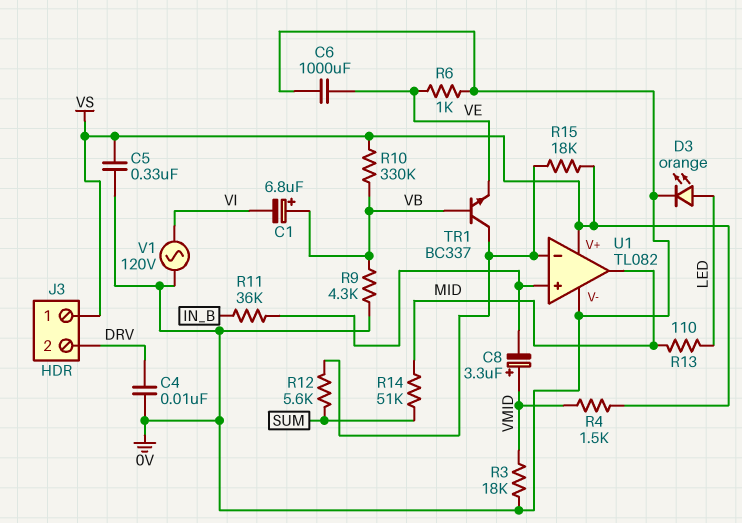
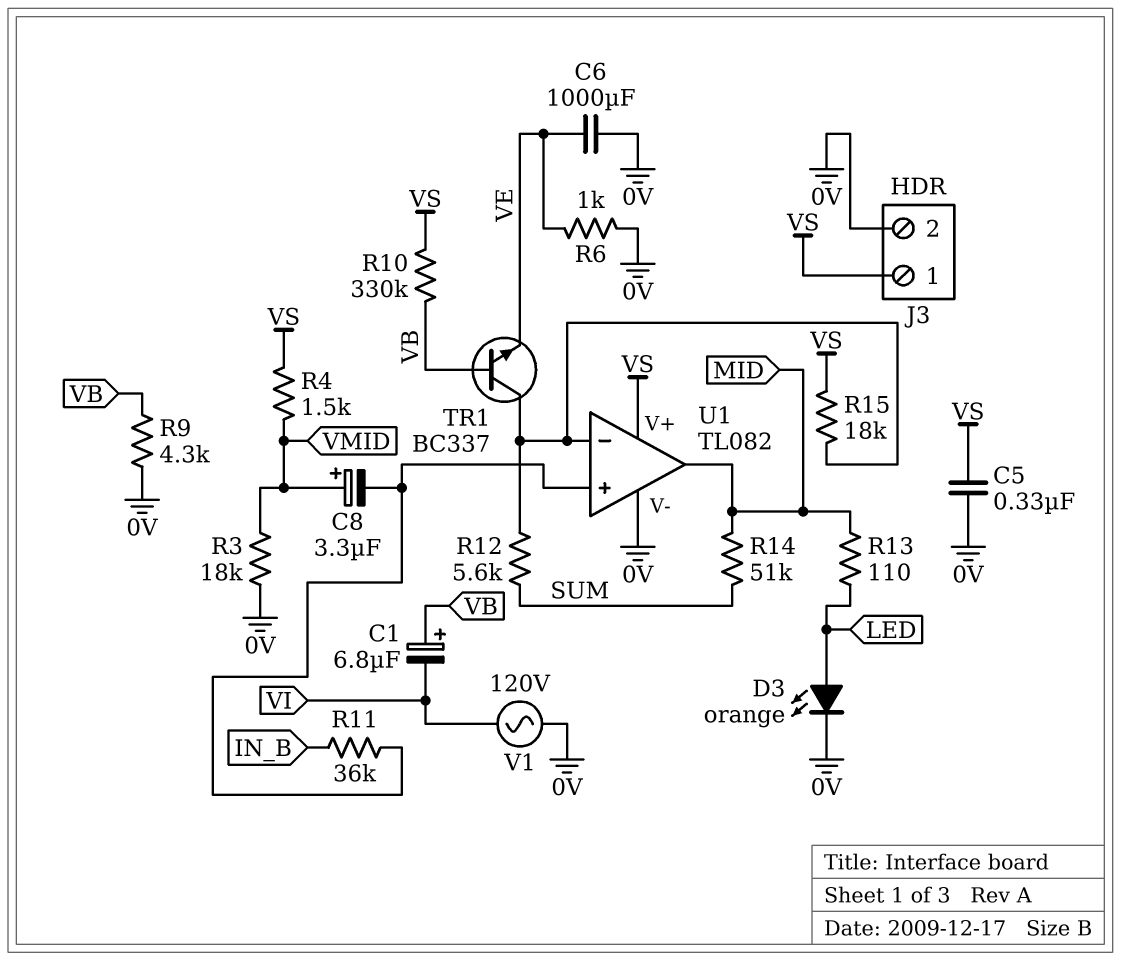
C4: 10nF (0V, DRV) -> none
J3 pin 2: DRV -> 0V

